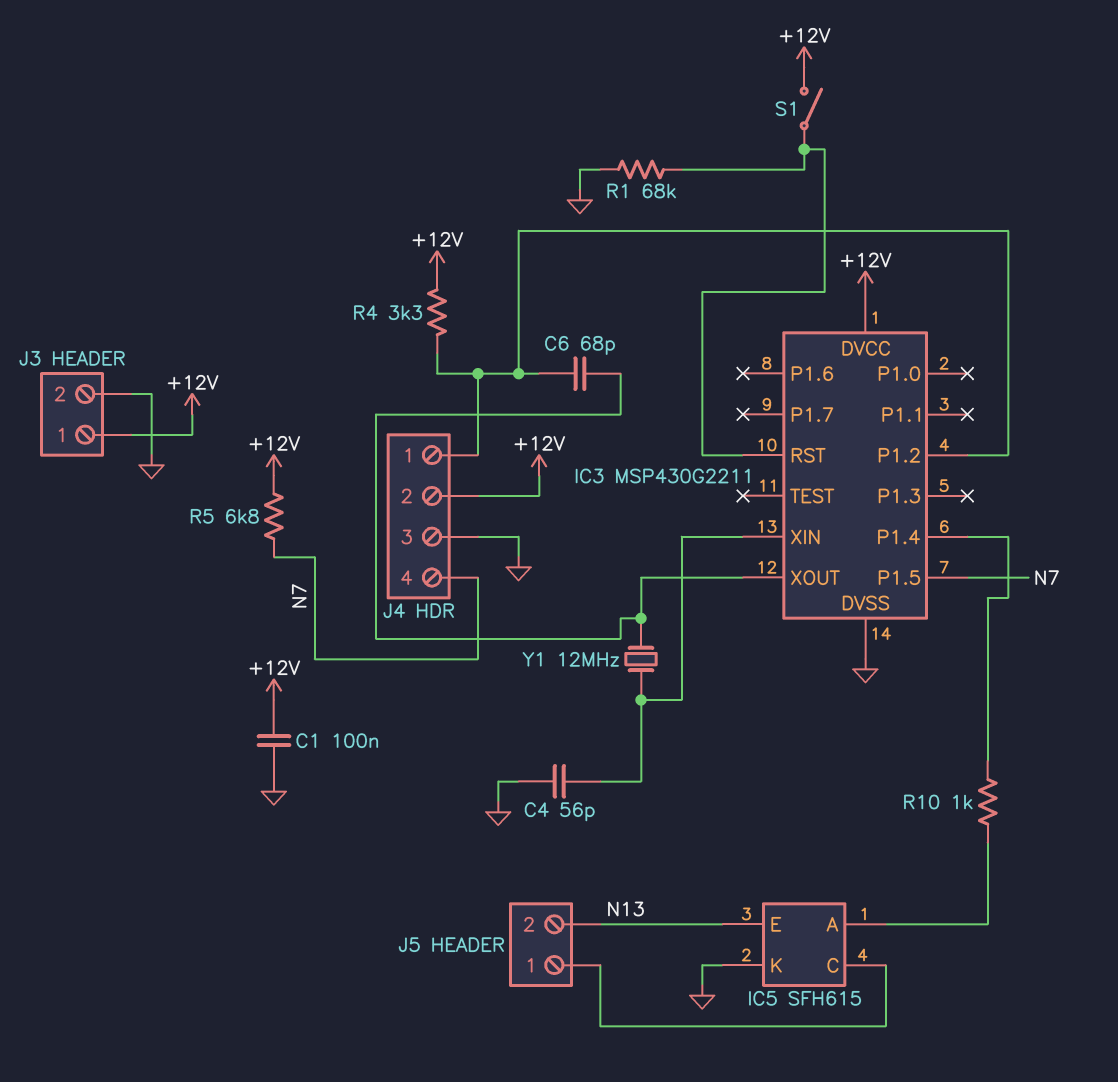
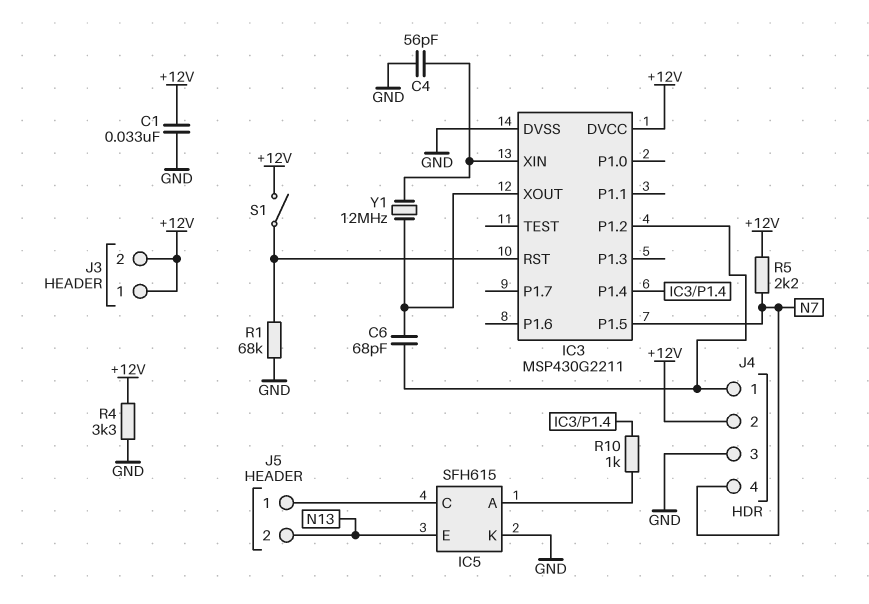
C1: 100nF (+12V, GND) -> 33nF (+12V, GND)
J3 pin 2: GND -> +12V
R4: 3.3k (+12V, IC3/P1.2) -> 3.3k (+12V, GND)
R5: 6.8k (+12V, N7) -> 2.2k (+12V, N7)

